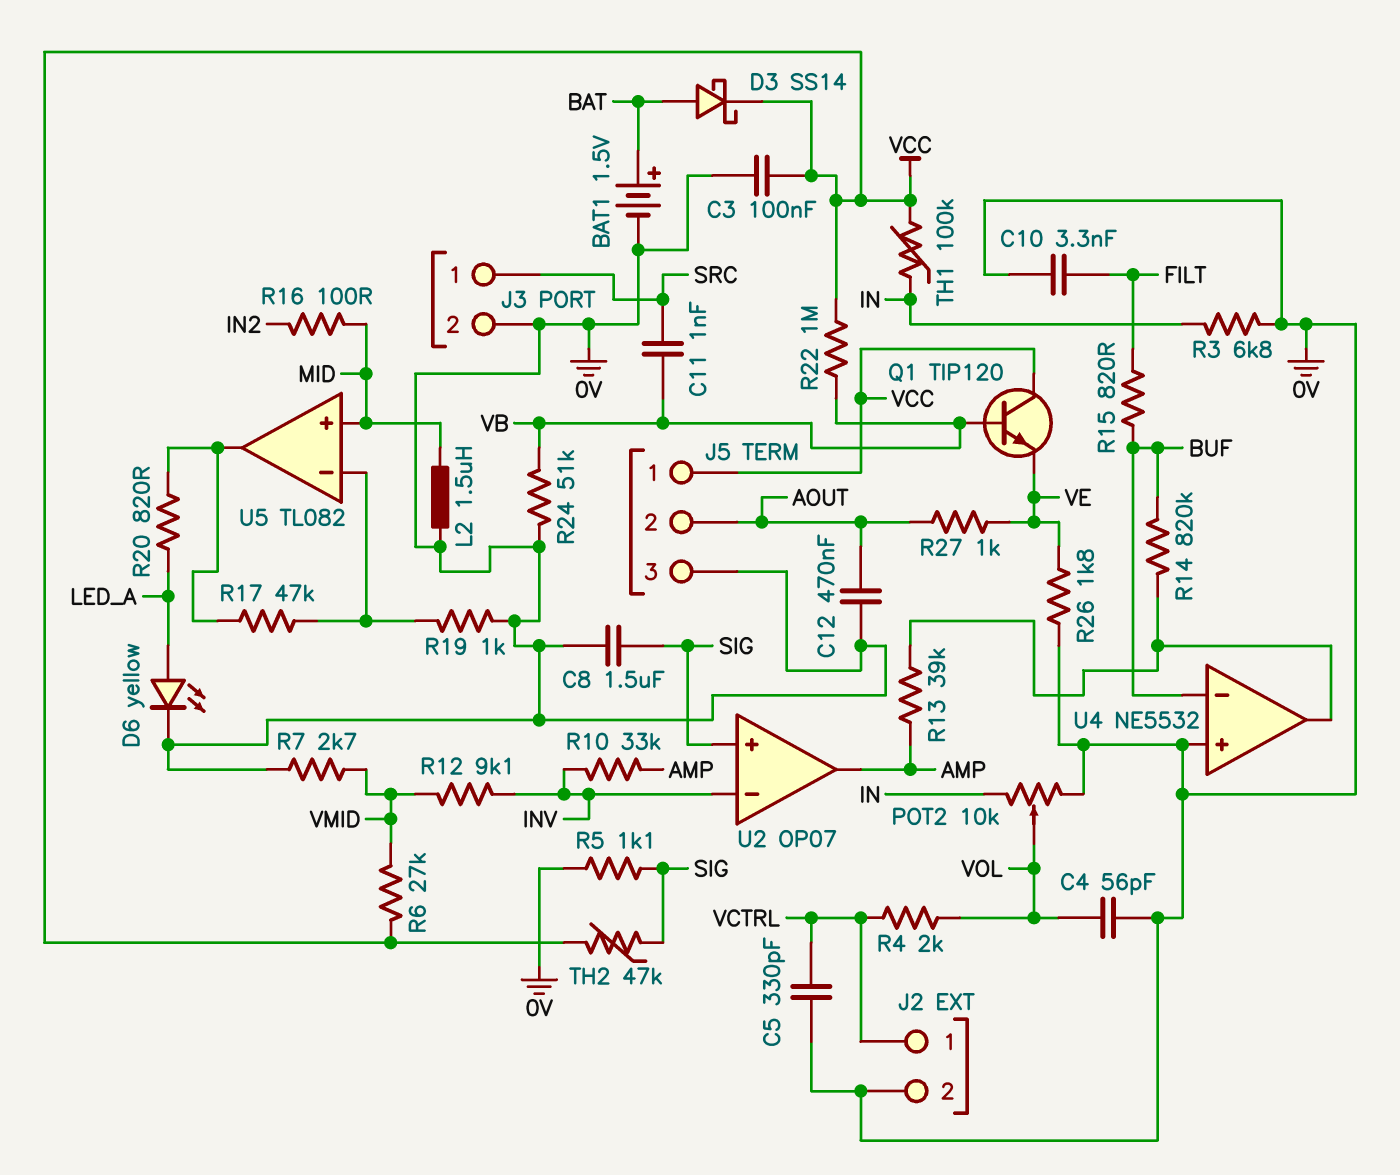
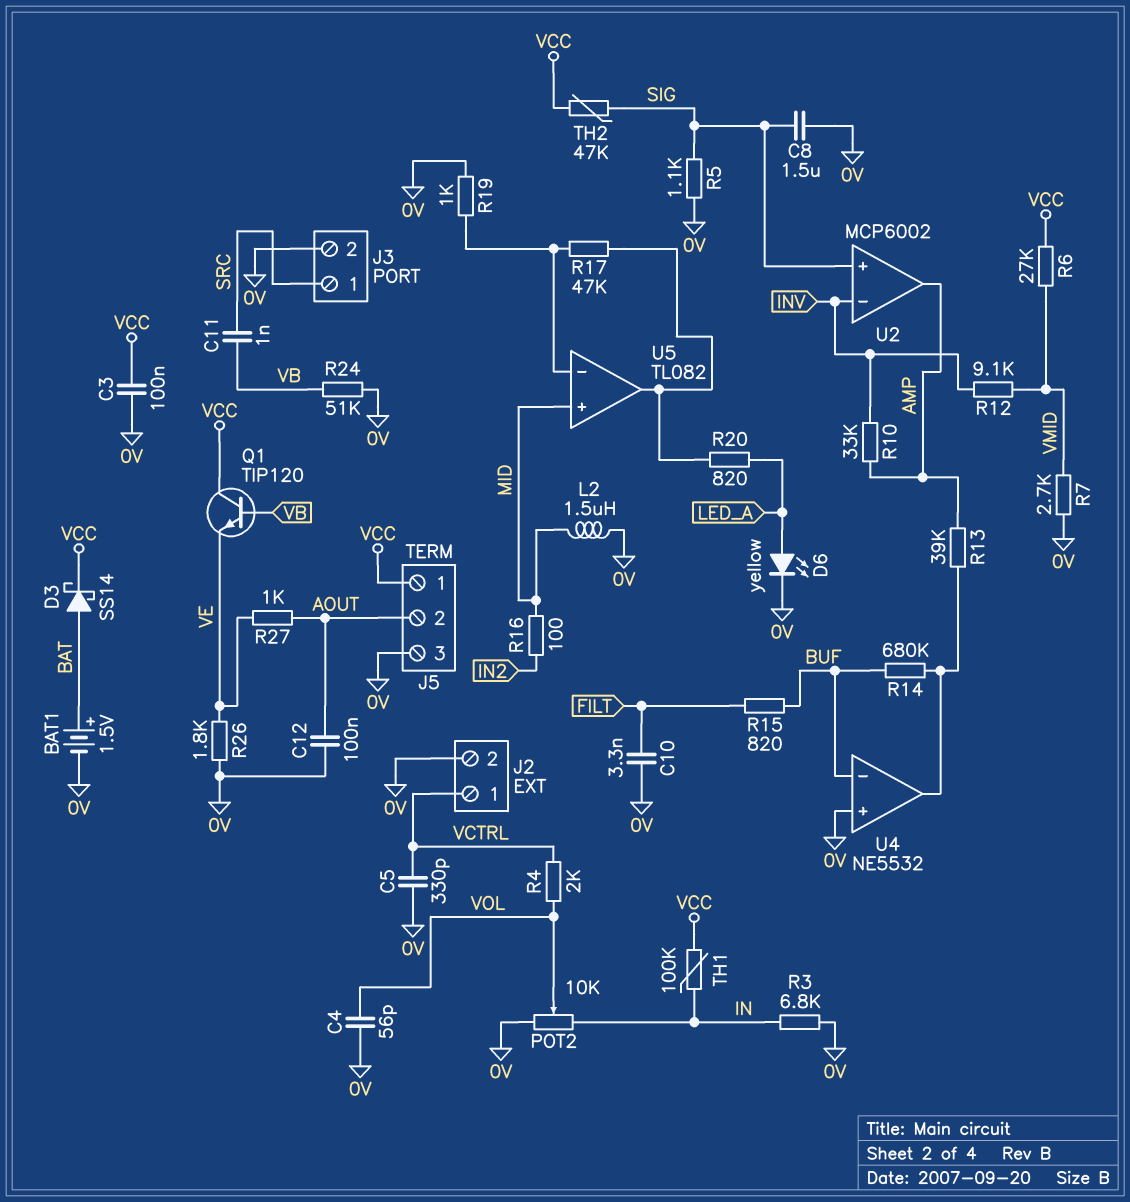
C12: 470nF (0V, AOUT) -> 100nF (0V, AOUT)
R14: 820k (BUF, U4/out) -> 680k (BUF, U4/out)
R22: 1M (VB, VCC) -> none
U2: OP07 -> MCP6002

